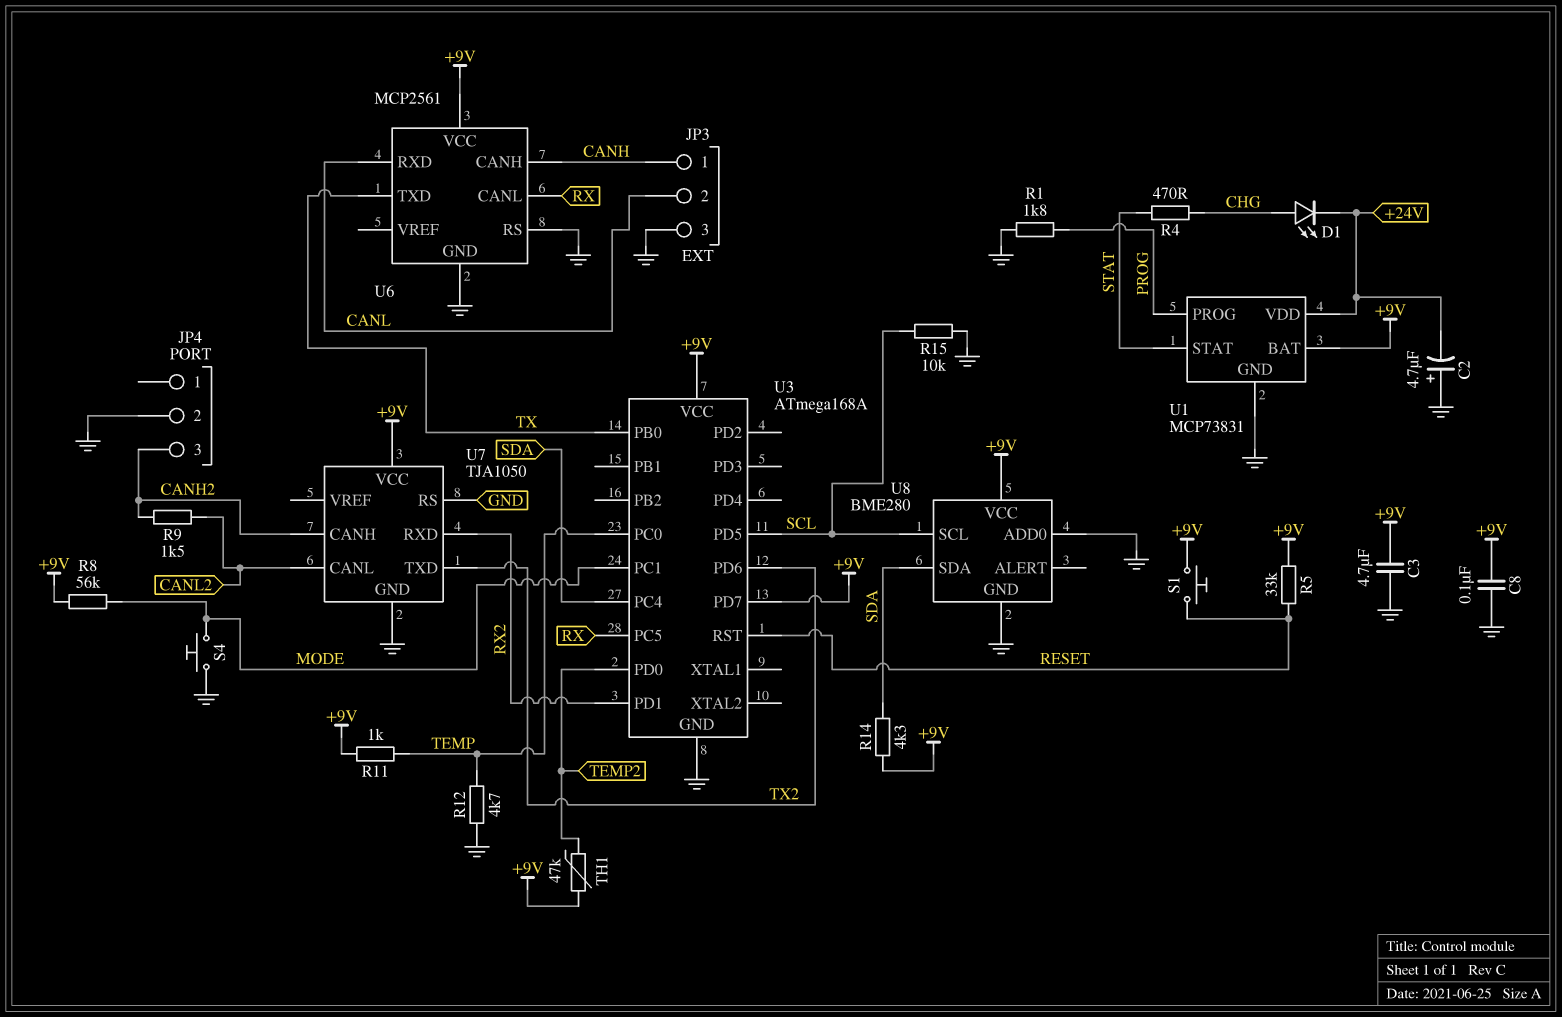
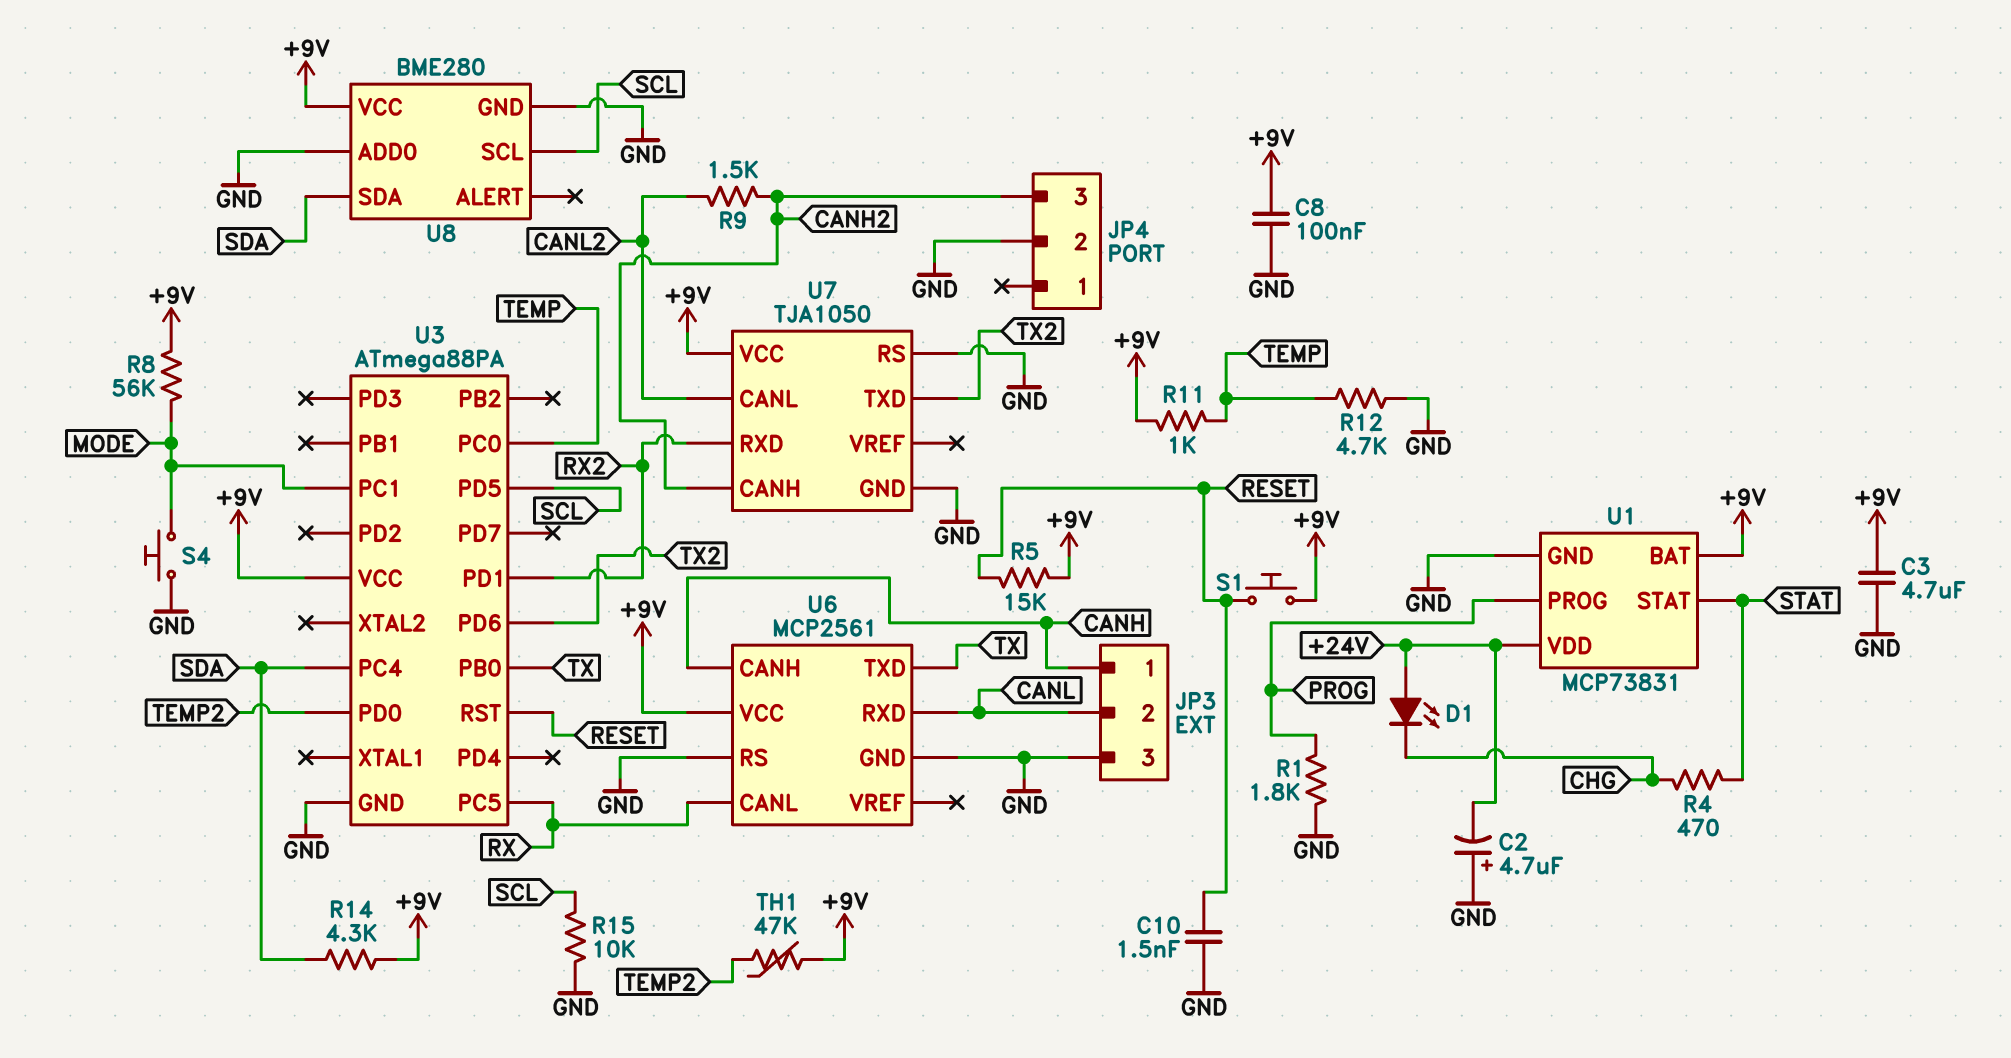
C10: none -> 1.5nF (GND, RESET)
D1: LED (A CHG, K +24V) -> LED (A +24V, K CHG)
R5: 33k (+9V, RESET) -> 15k (+9V, RESET)
U3: ATmega168A -> ATmega88PA
U3 pin PD7: +9V -> none

